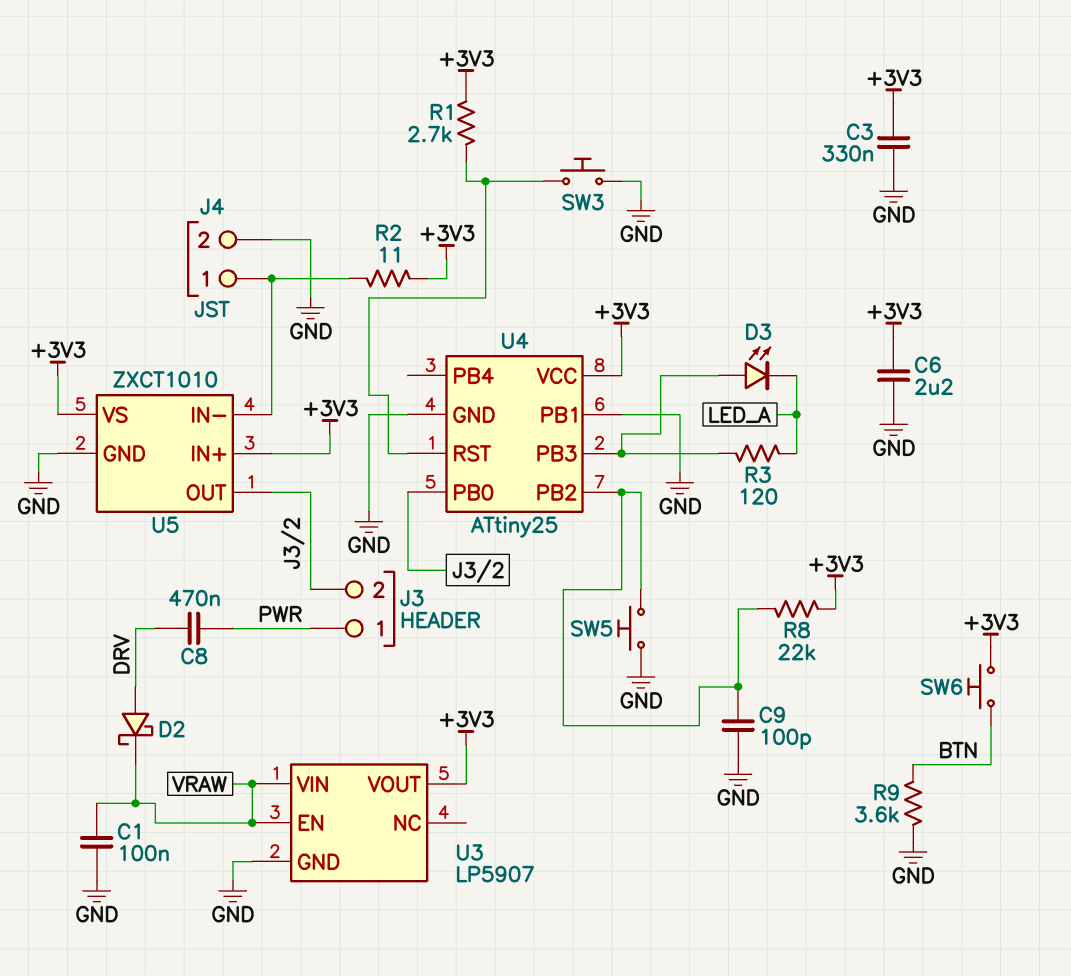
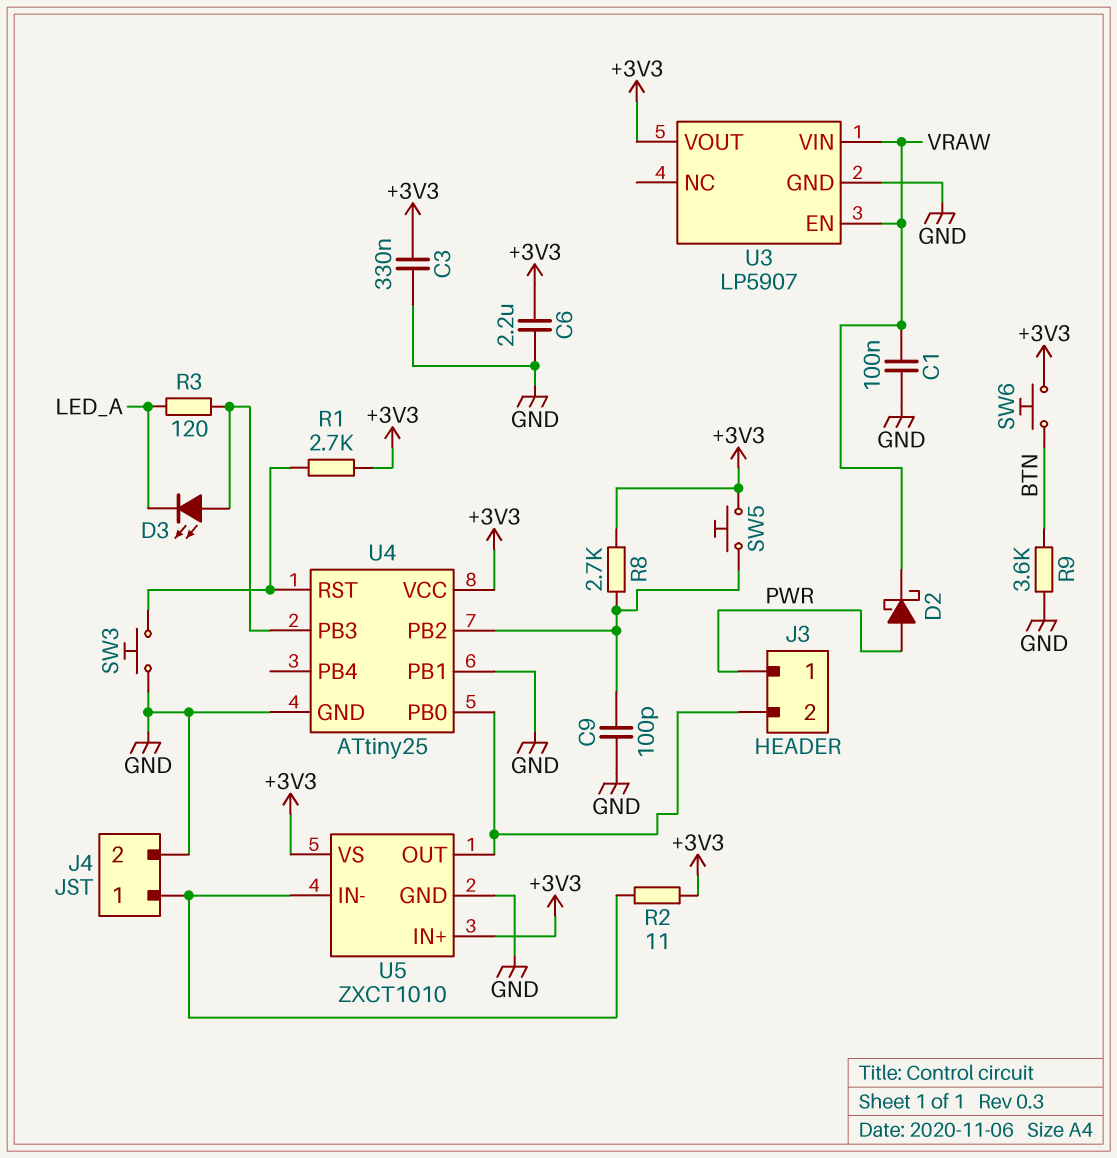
C8: 470nF (DRV, PWR) -> none
D2: schottky (A DRV, K VRAW) -> schottky (A PWR, K VRAW)
R8: 22k (+3V3, U4/PB2) -> 2.7k (+3V3, U4/PB2)
SW5: button (GND, U4/PB2) -> button (+3V3, U4/PB2)

